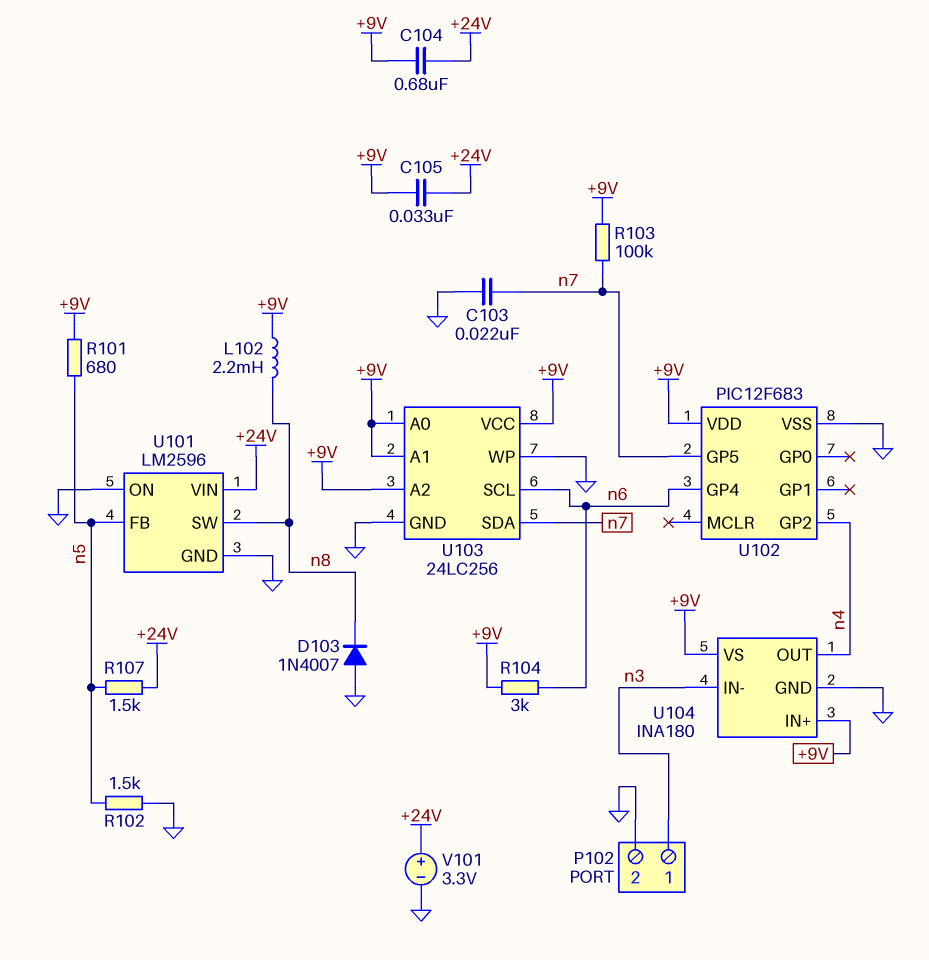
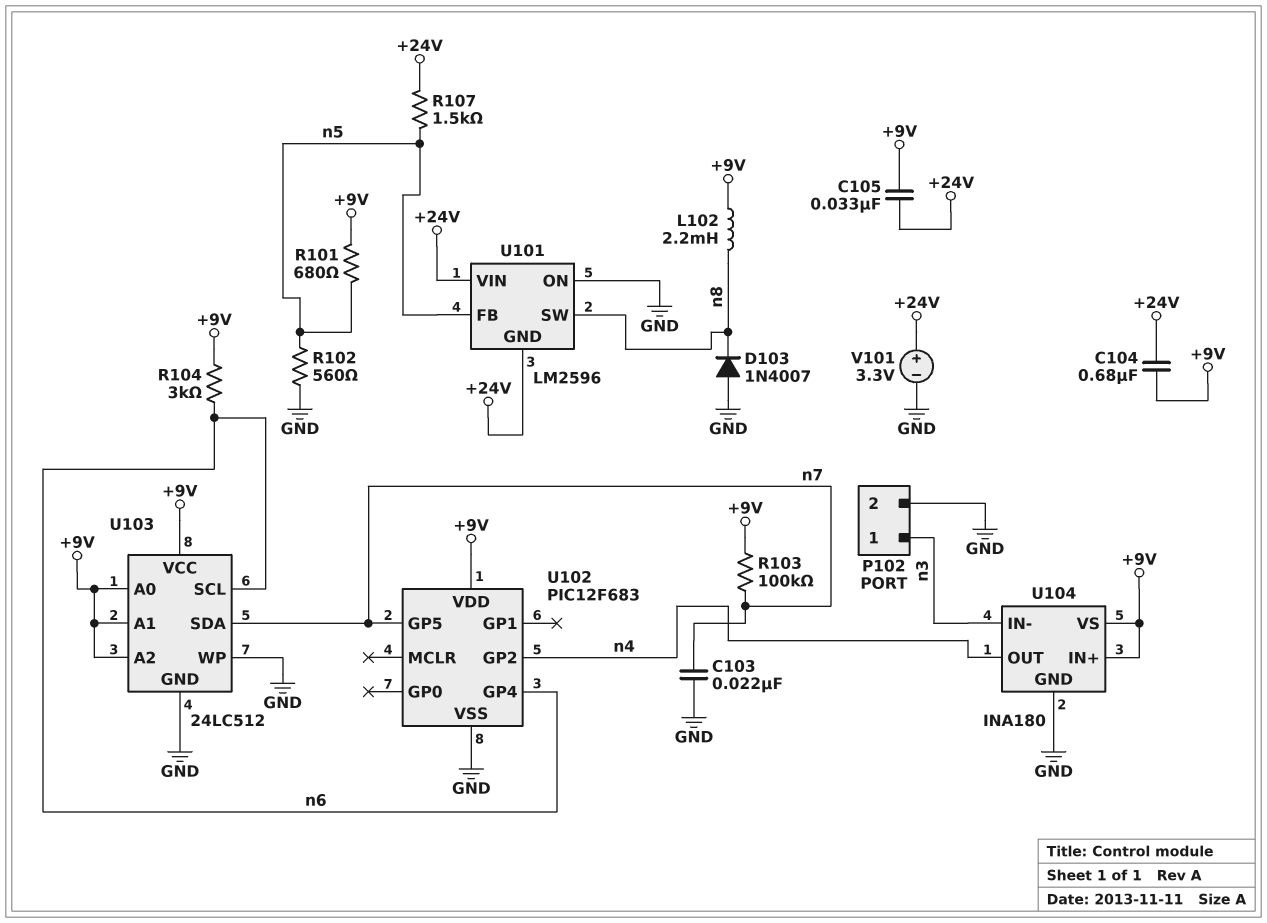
R102: 1.5k (GND, n5) -> 560 (GND, n5)
U101 pin GND: GND -> +24V
U103: 24LC256 -> 24LC512

